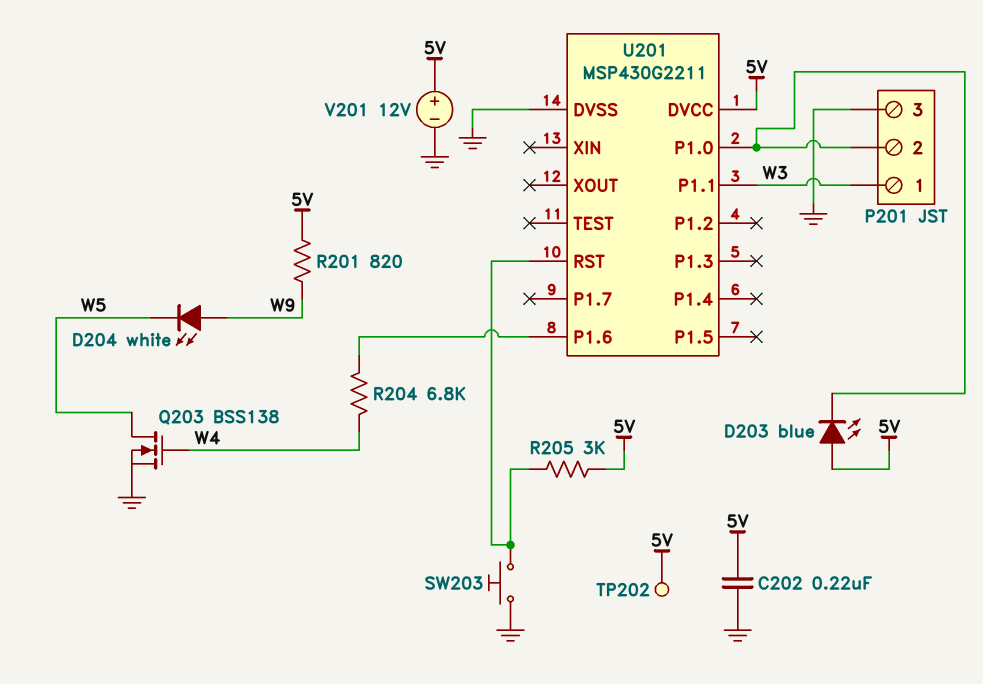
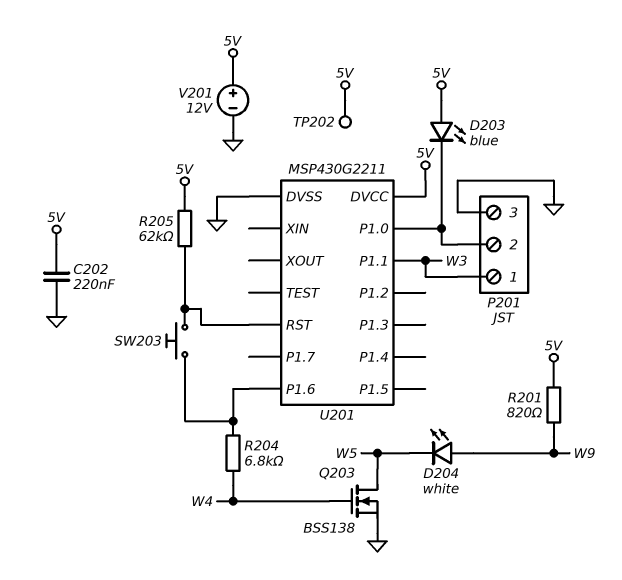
R205: 3k (5V, U201/RST) -> 62k (5V, U201/RST)
SW203: button (GND, U201/RST) -> button (U201/P1.6, U201/RST)

